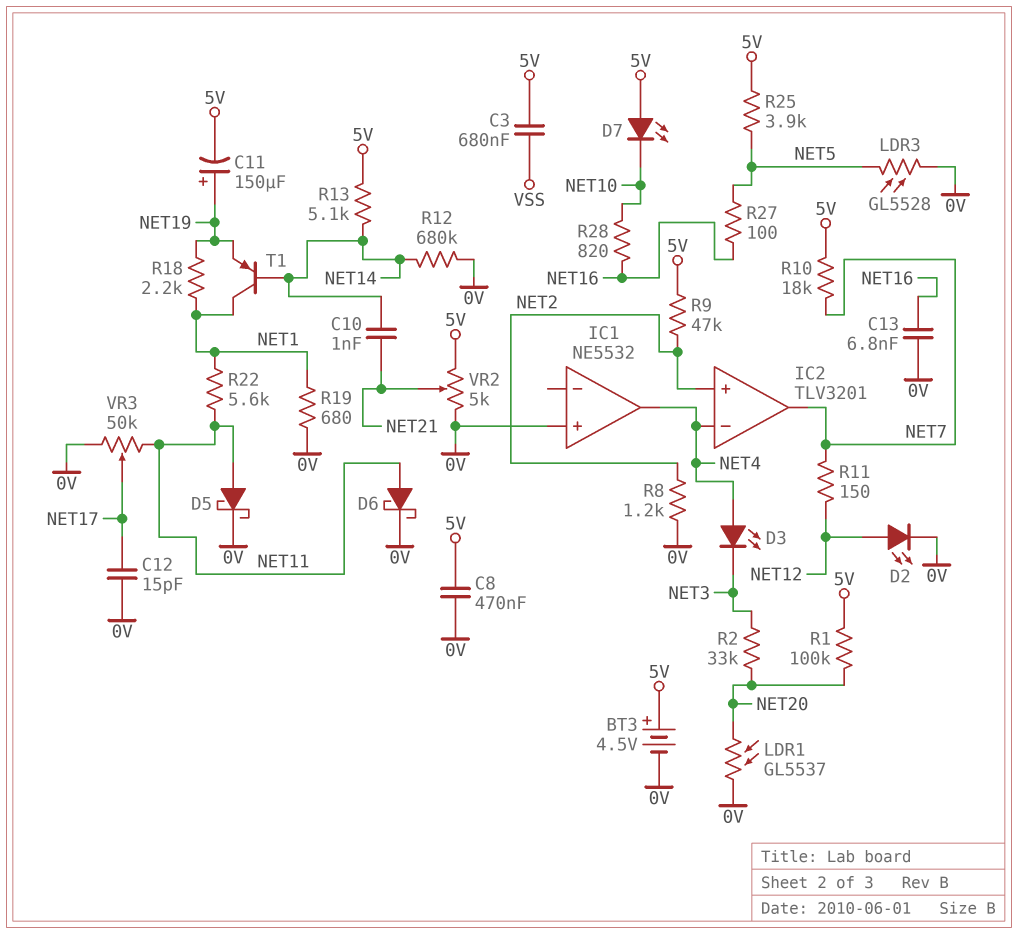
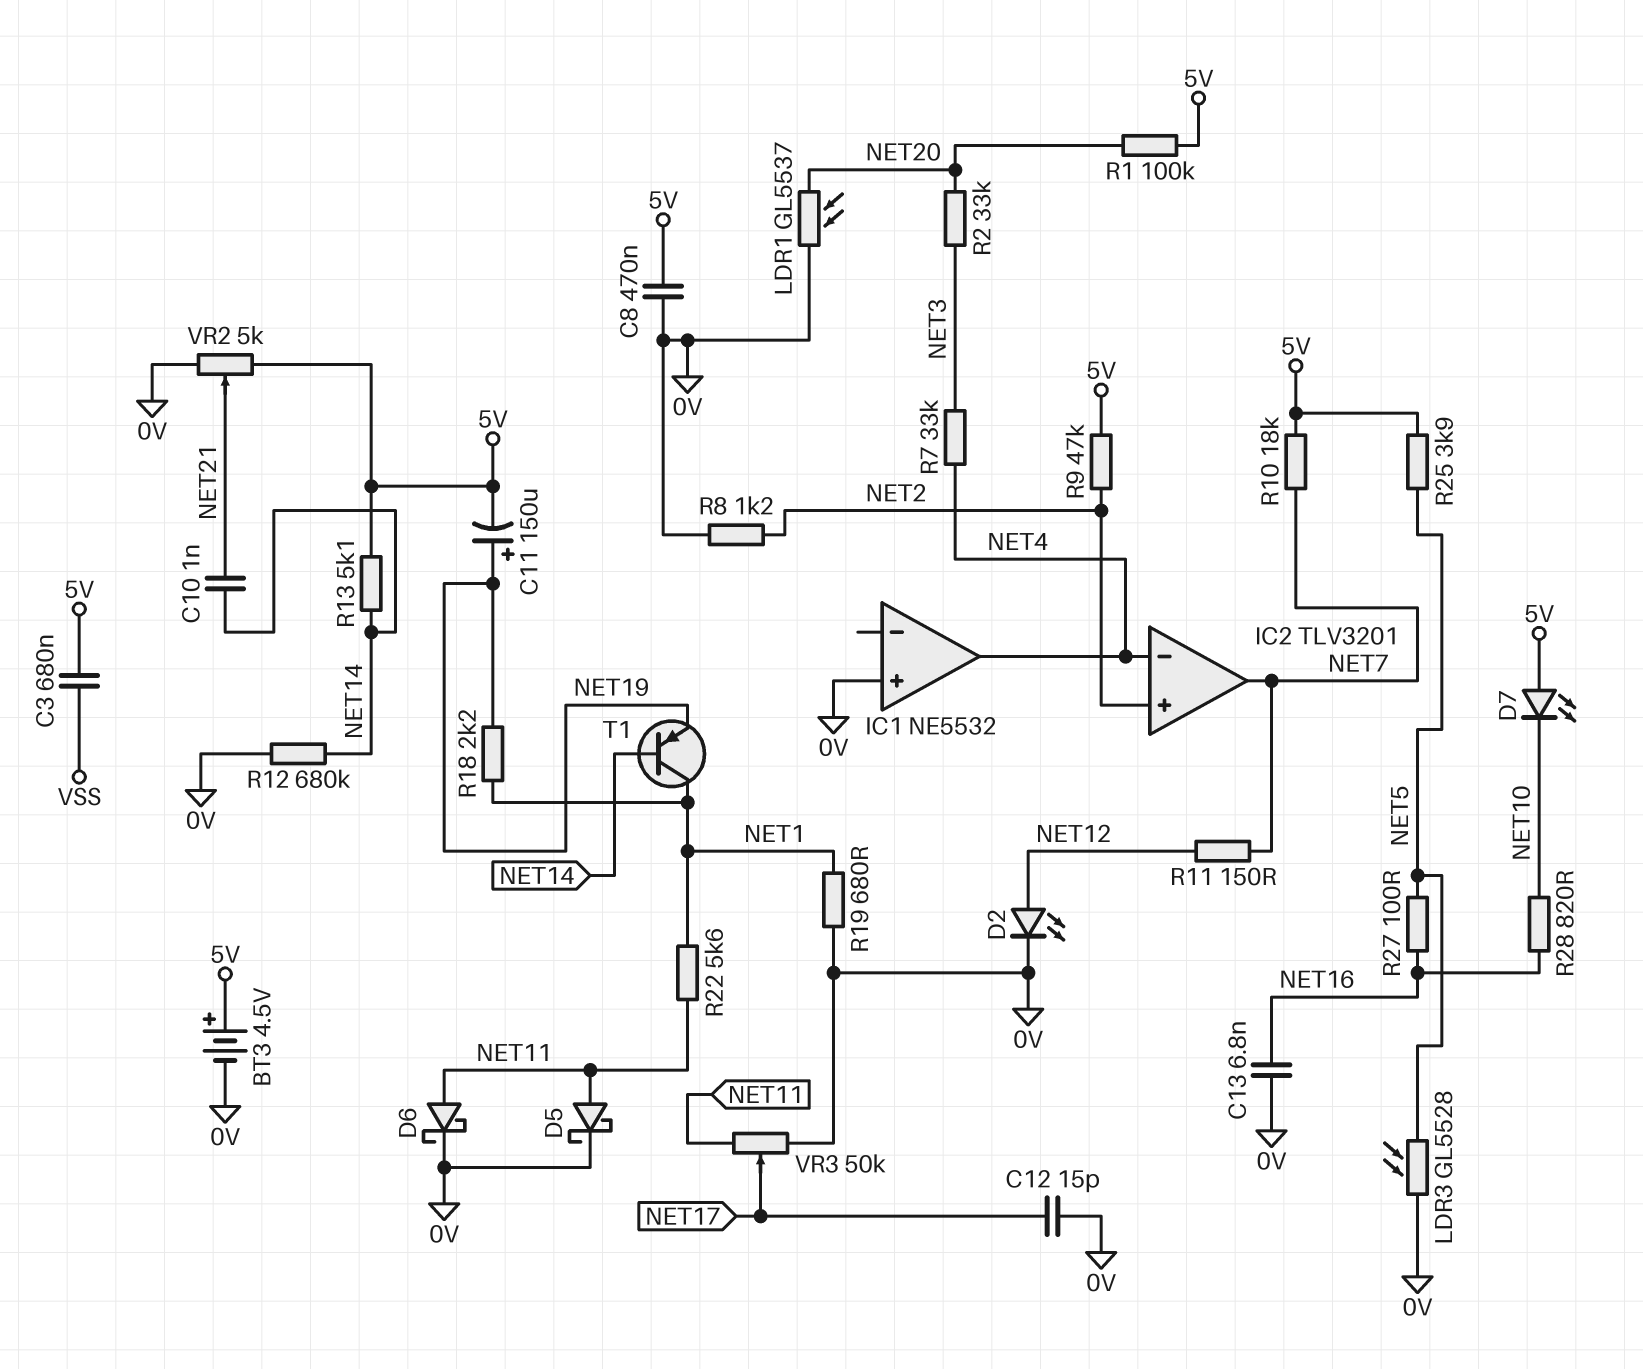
D3: LED (A NET4, K NET3) -> none
R7: none -> 33k (NET3, NET4)

